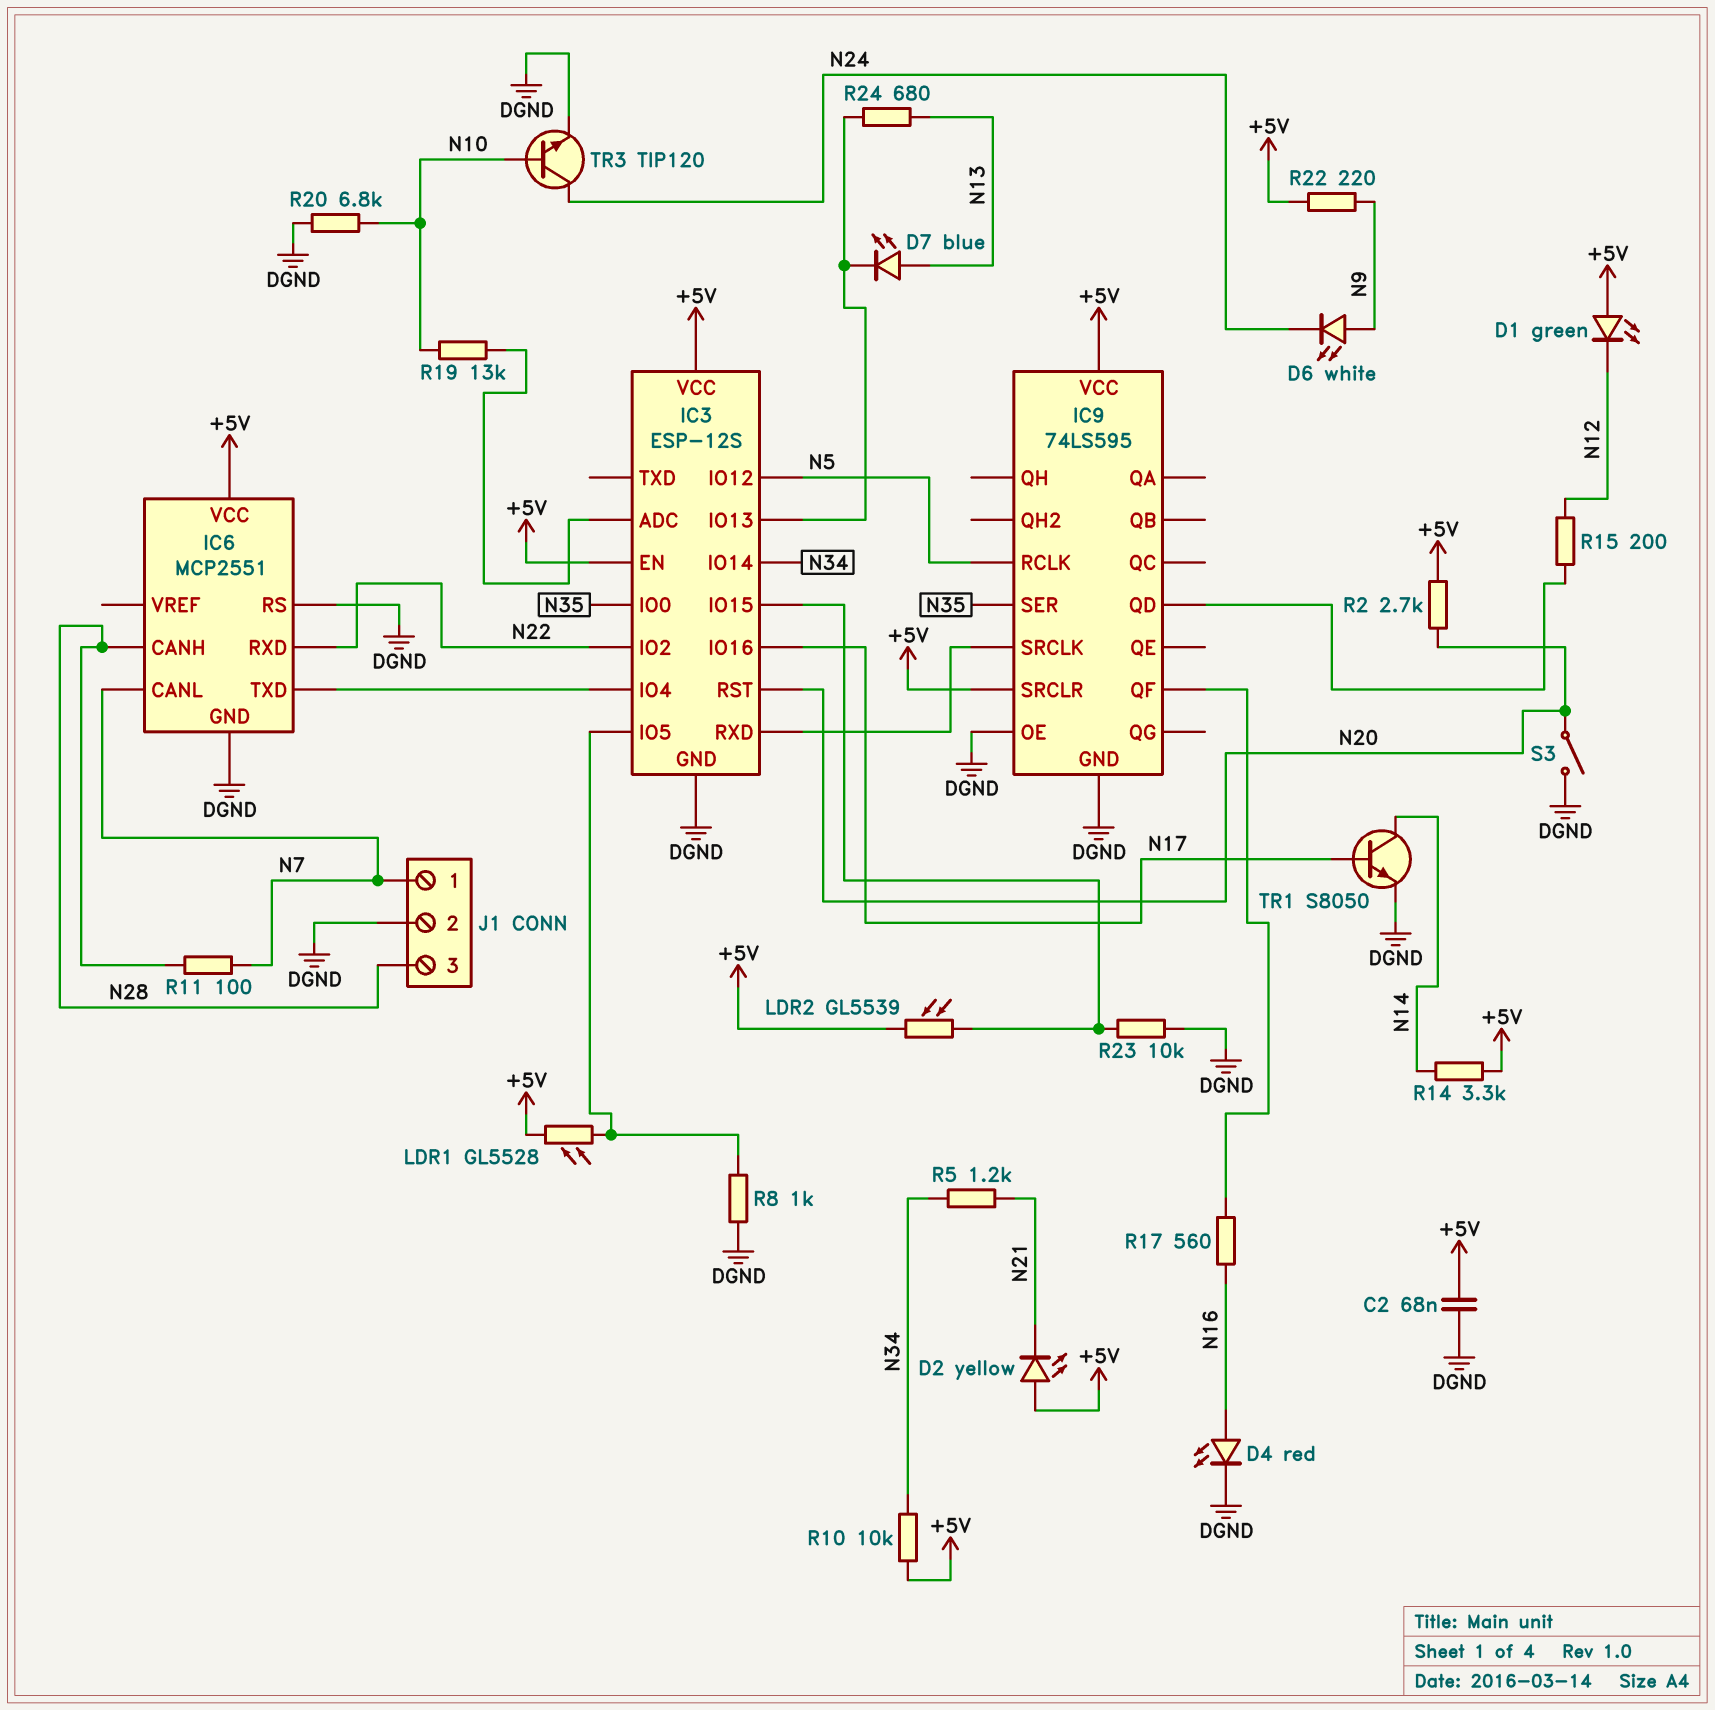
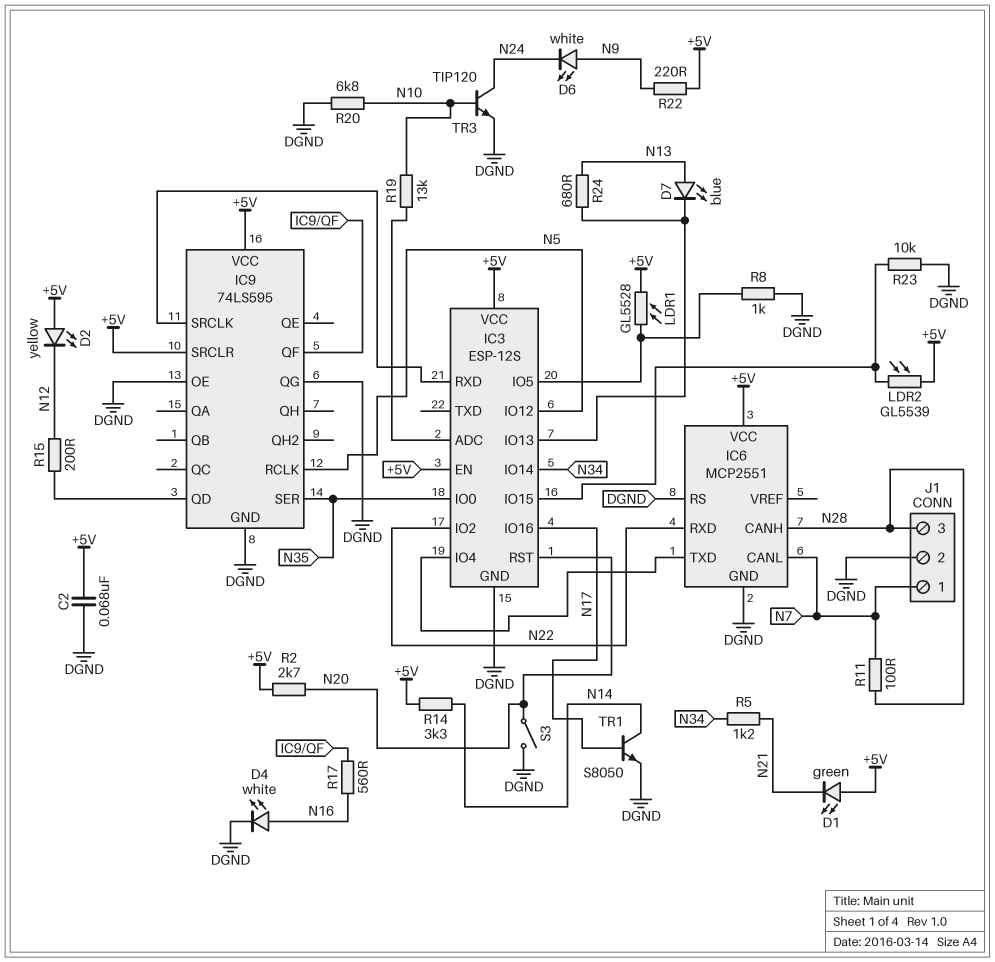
D1: LED green (A +5V, K N12) -> LED green (A +5V, K N21)
D2: LED yellow (A +5V, K N21) -> LED yellow (A +5V, K N12)
D4: LED red (A N16, K DGND) -> LED white (A N16, K DGND)
IC9 pin QG: none -> DGND
R10: 10k (+5V, N34) -> none

